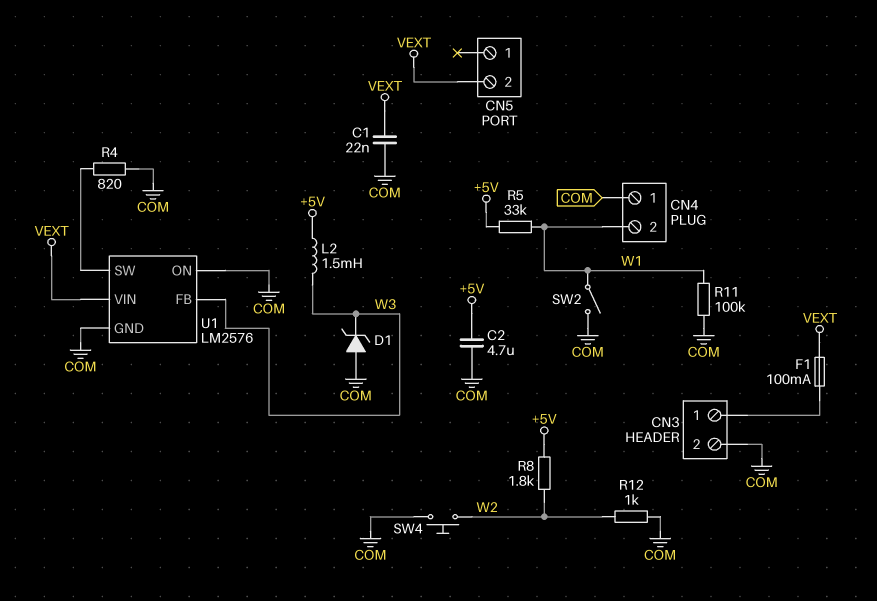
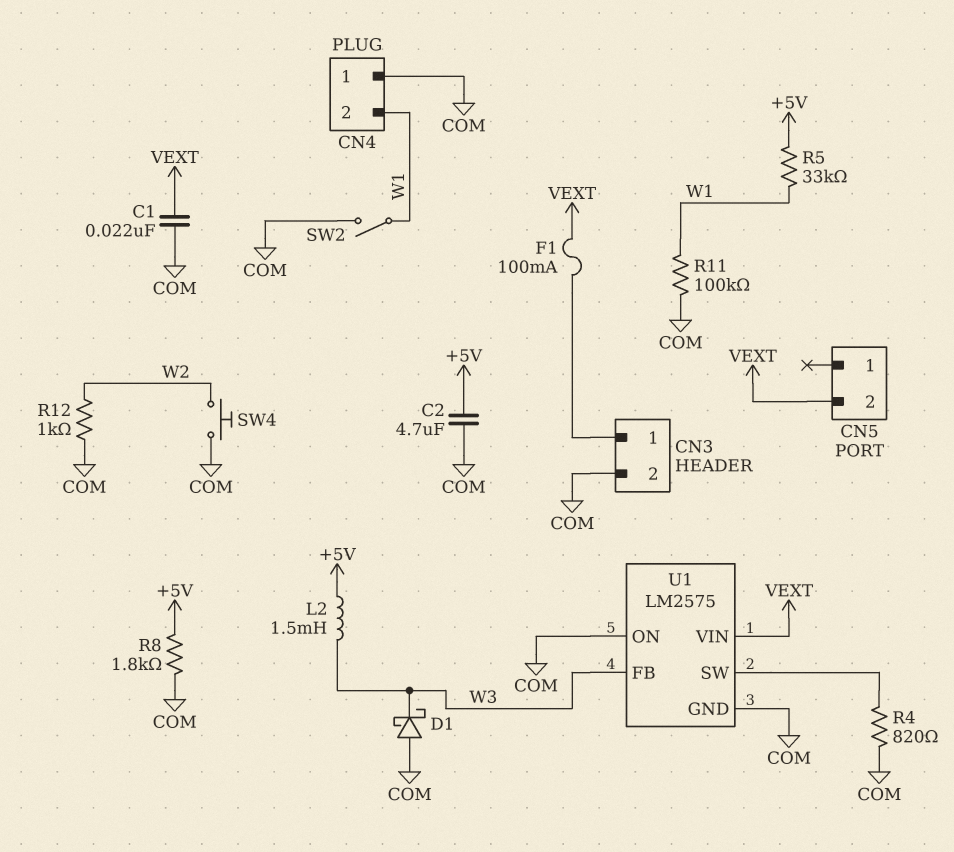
D1: zener (A COM, K W3) -> schottky (A COM, K W3)
R8: 1.8k (+5V, W2) -> 1.8k (+5V, COM)
U1: LM2576 -> LM2575

